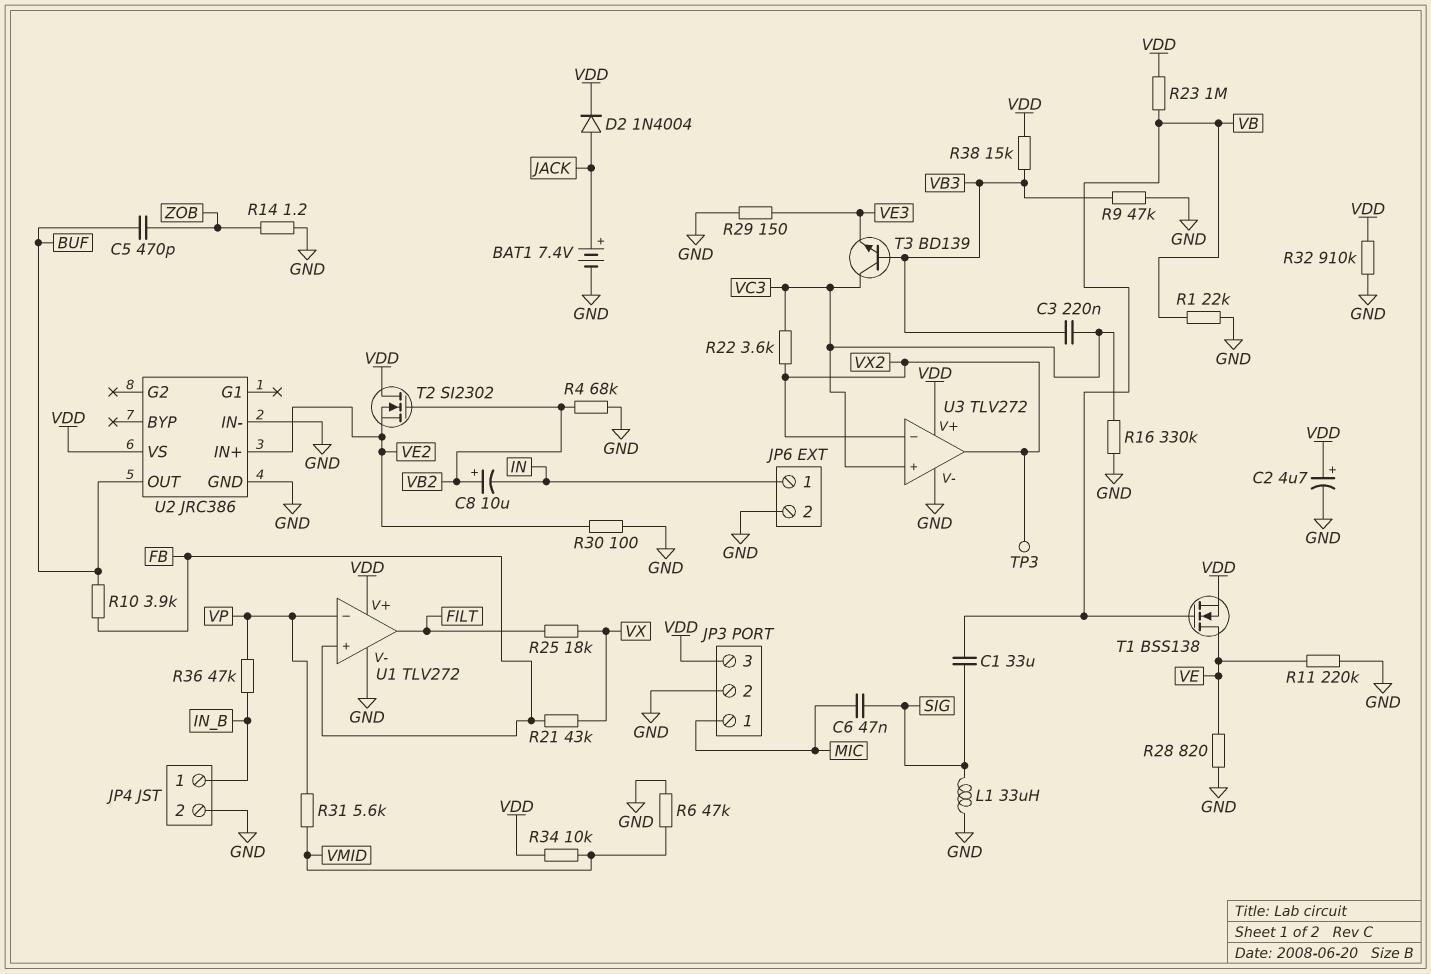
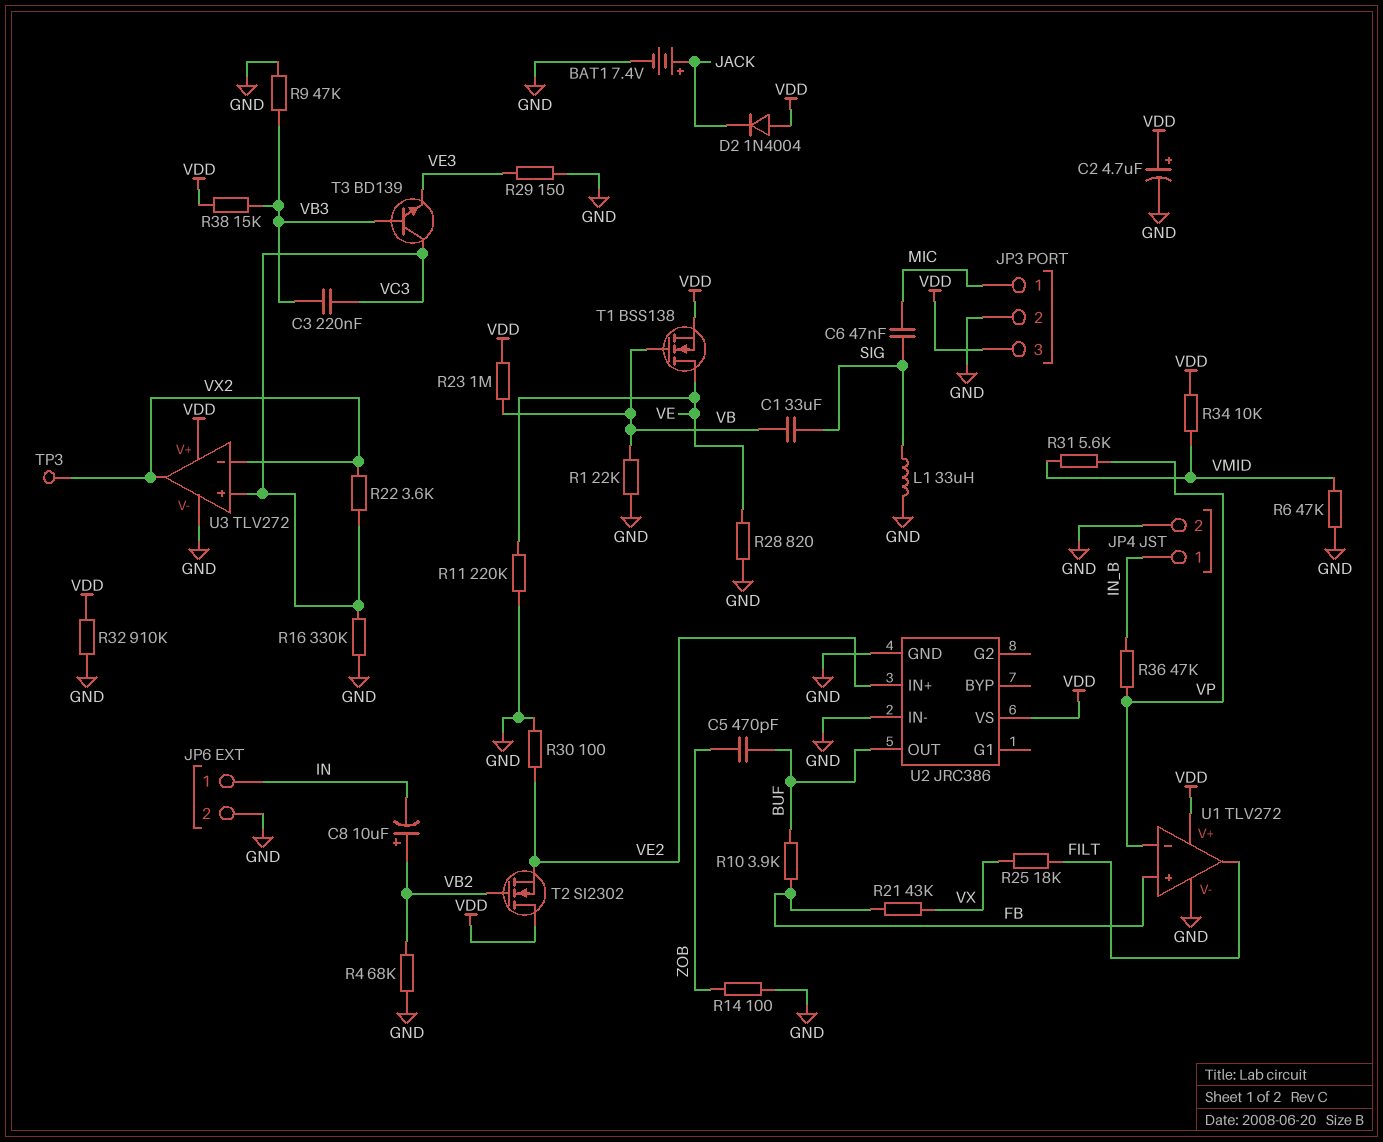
D2: diode 1N4004 (A JACK, K VDD) -> diode 1N4004 (A VDD, K JACK)
R14: 1.2 (GND, ZOB) -> 100 (GND, ZOB)

